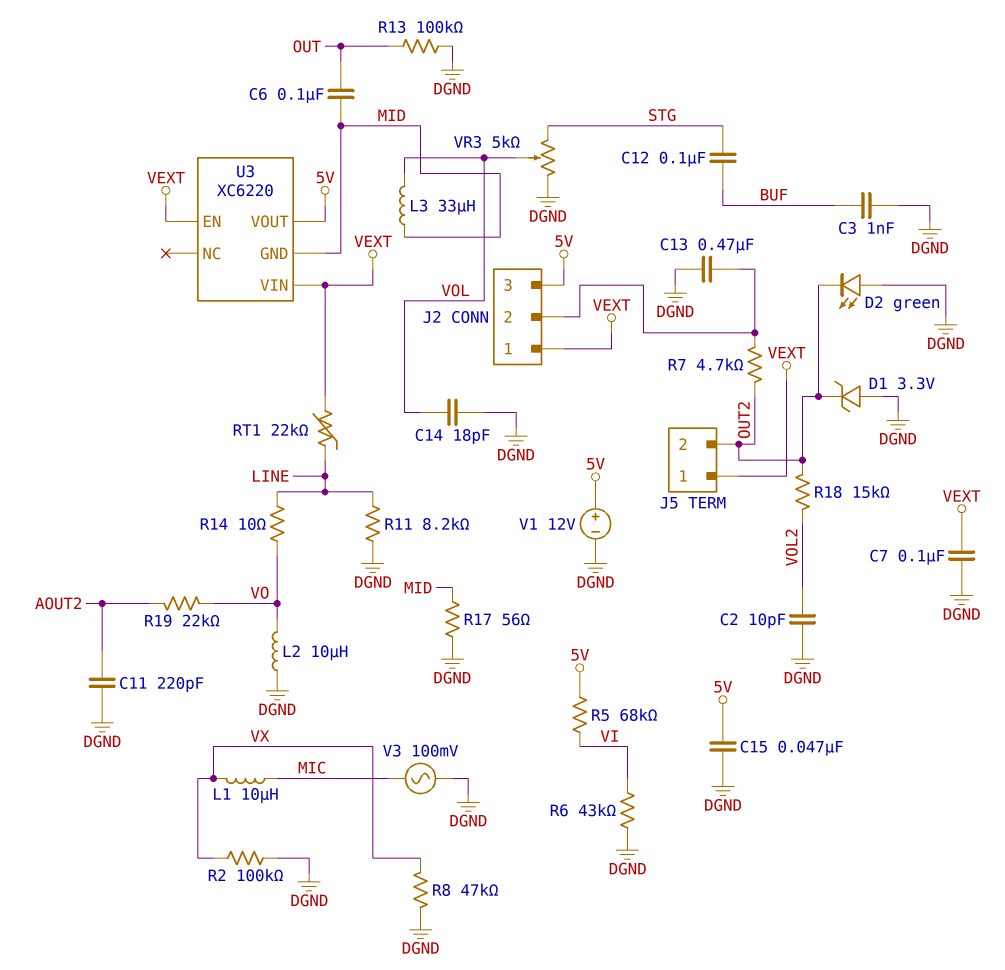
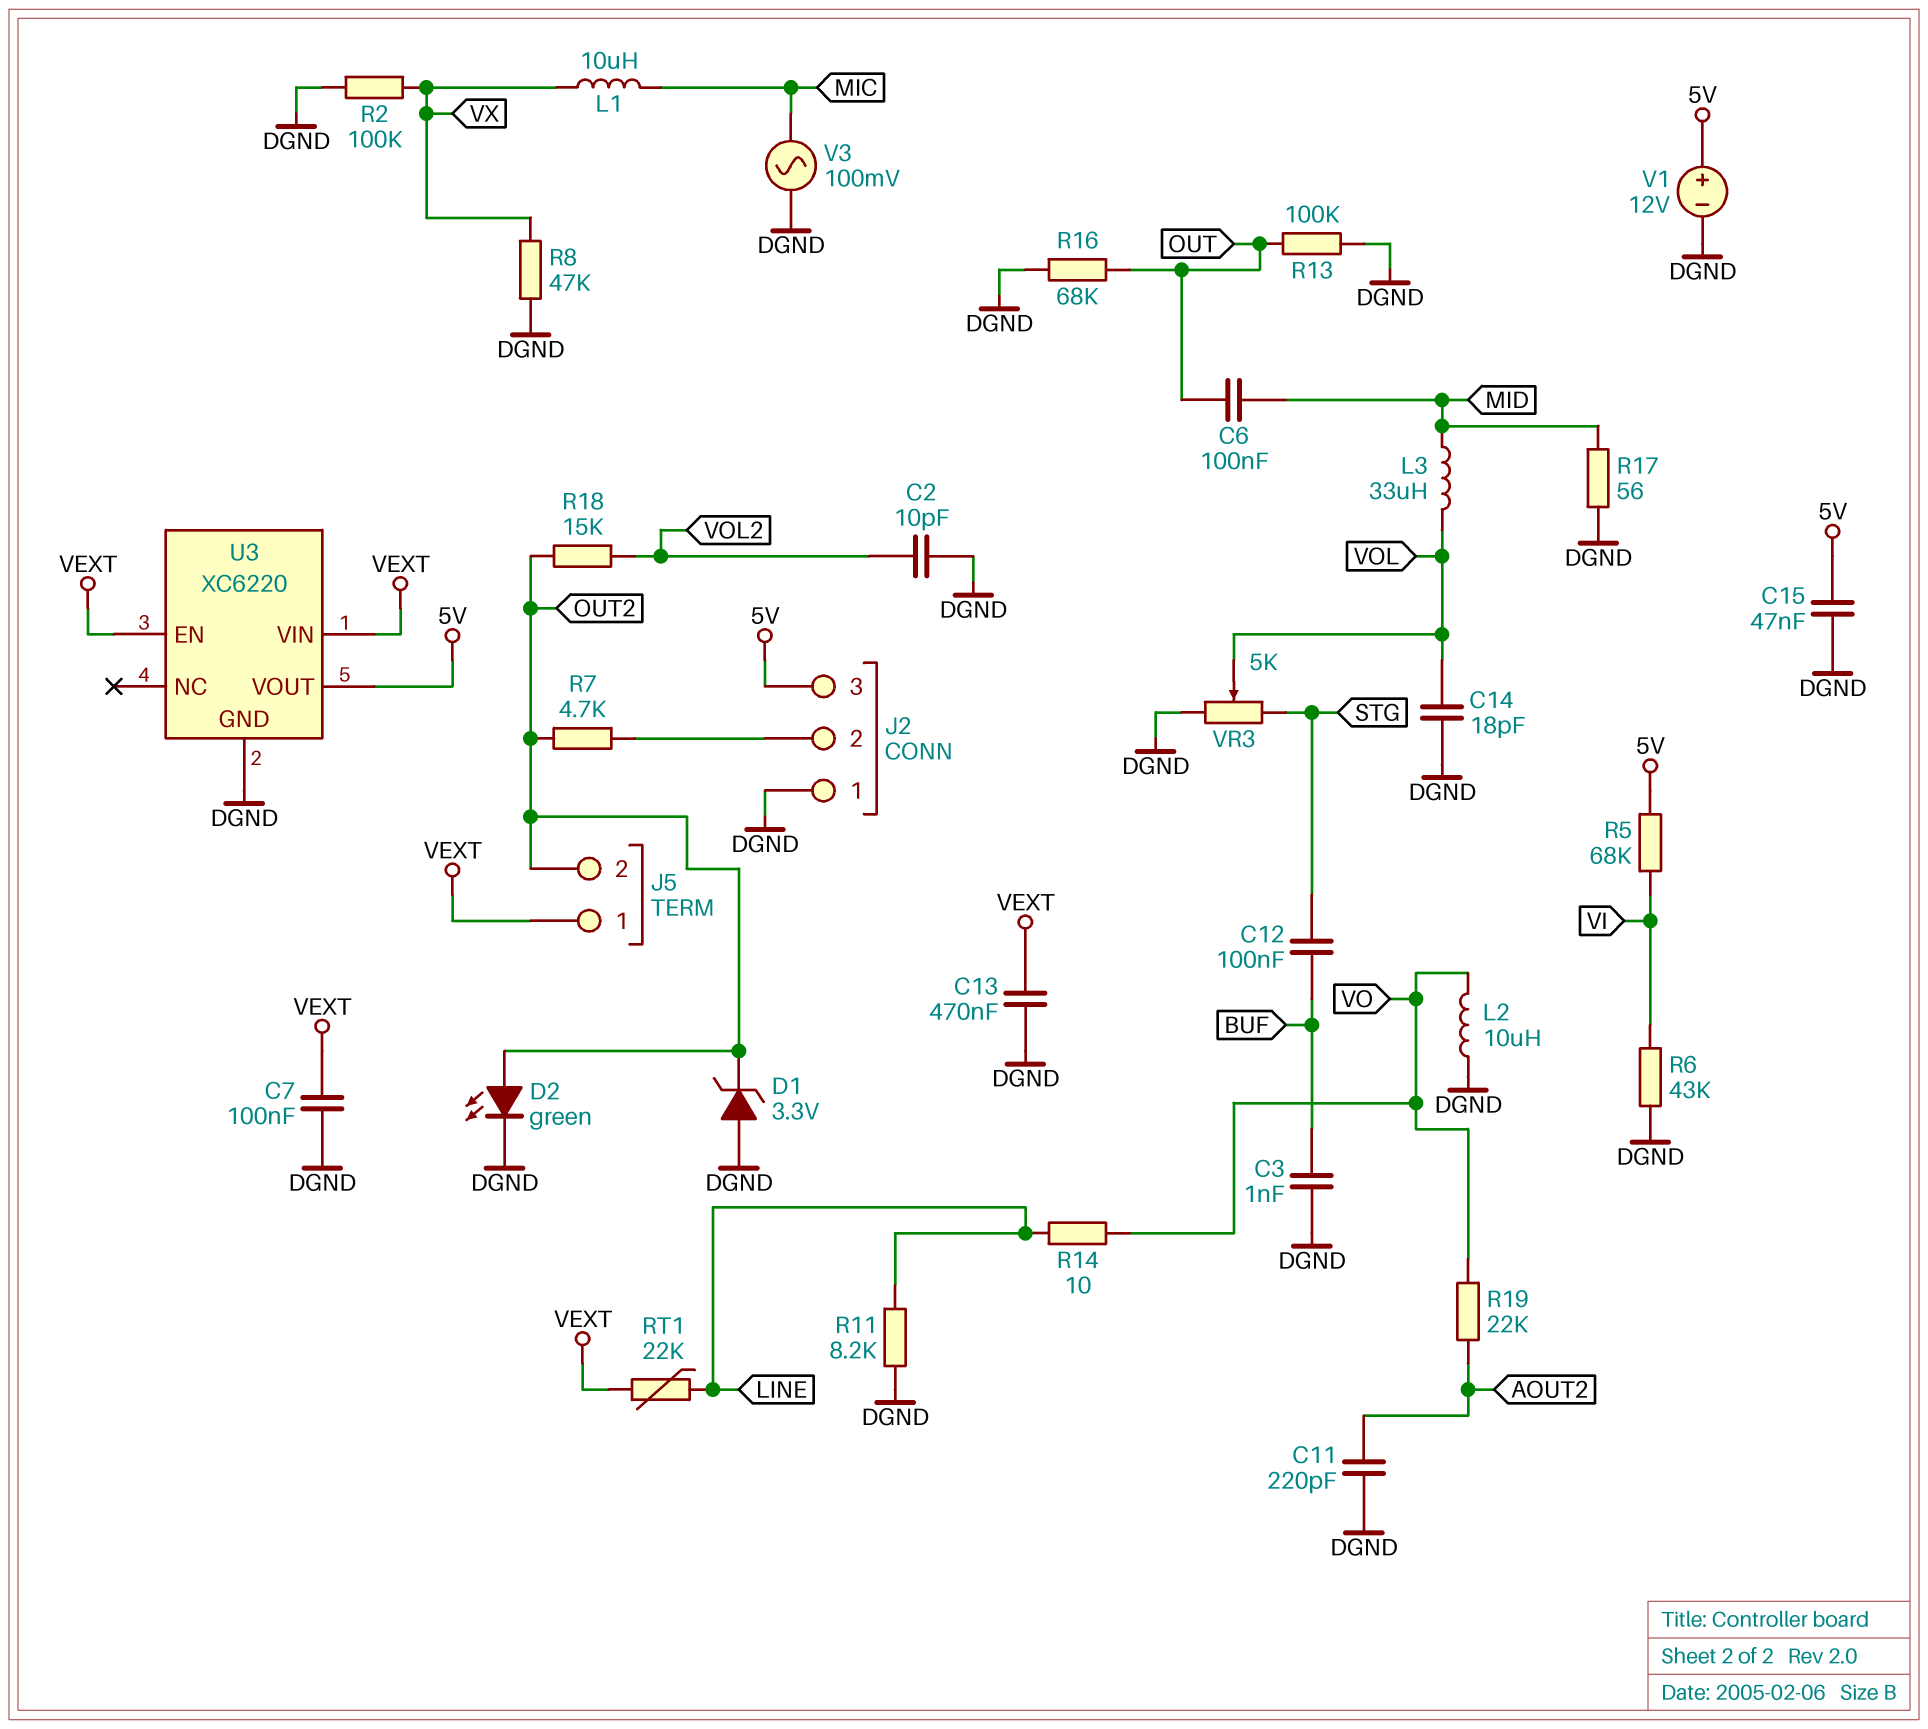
C13: 470nF (DGND, J2/2) -> 470nF (DGND, VEXT)
D2: LED green (A DGND, K OUT2) -> LED green (A OUT2, K DGND)
J2 pin 1: VEXT -> DGND
R16: none -> 68k (DGND, OUT)
U3 pin GND: MID -> DGND

